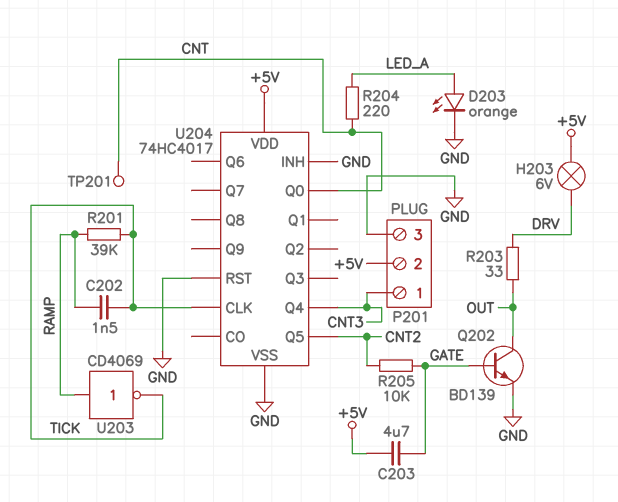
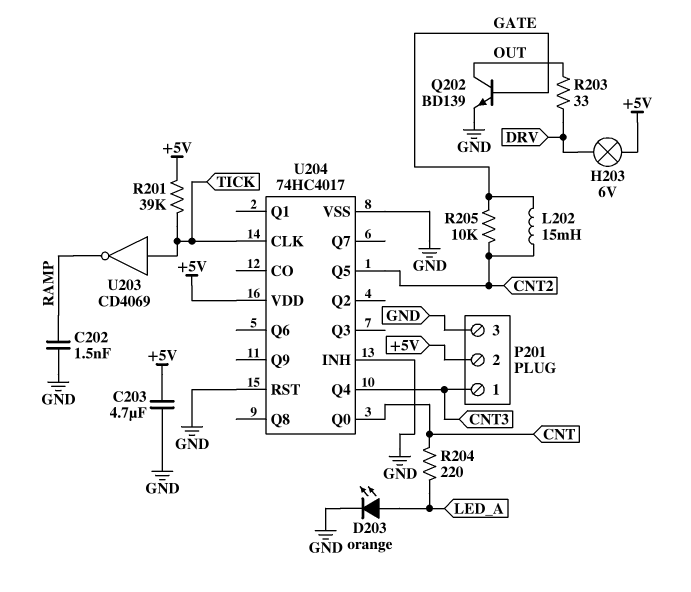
C202: 1.5nF (RAMP, TICK) -> 1.5nF (GND, RAMP)
C203: 4.7uF (+5V, GATE) -> 4.7uF (+5V, GND)
L202: none -> 15mH (CNT2, GATE)
R201: 39k (RAMP, TICK) -> 39k (+5V, TICK)
TP201: test point (CNT) -> none
U203: NOT CD4069 (in RAMP, out TICK) -> NOT CD4069 (in TICK, out RAMP)

